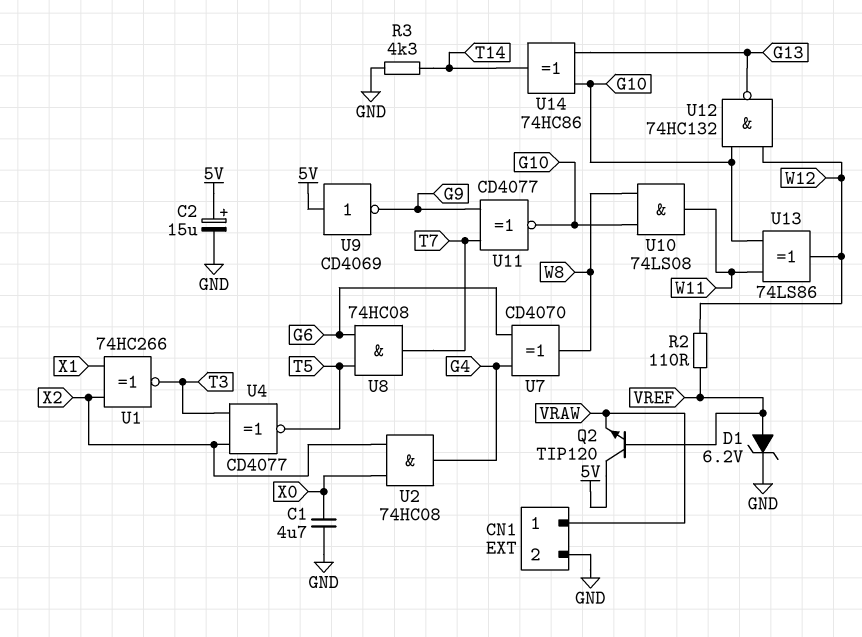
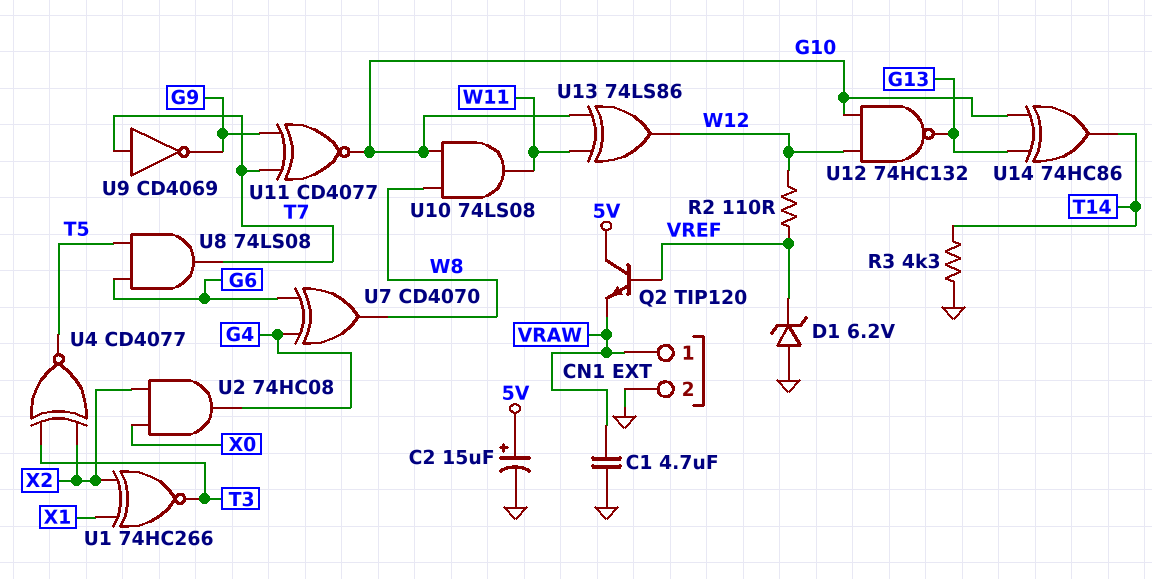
C1: 4.7uF (GND, X0) -> 4.7uF (GND, VRAW)
D1: zener 6.2V (A VREF, K GND) -> zener 6.2V (A GND, K VREF)
U8: AND 74HC08 (in G6, in T5, out T7) -> AND 74LS08 (in G6, in T5, out T7)
U9: NOT CD4069 (in 5V, out G9) -> NOT CD4069 (in T7, out G9)

